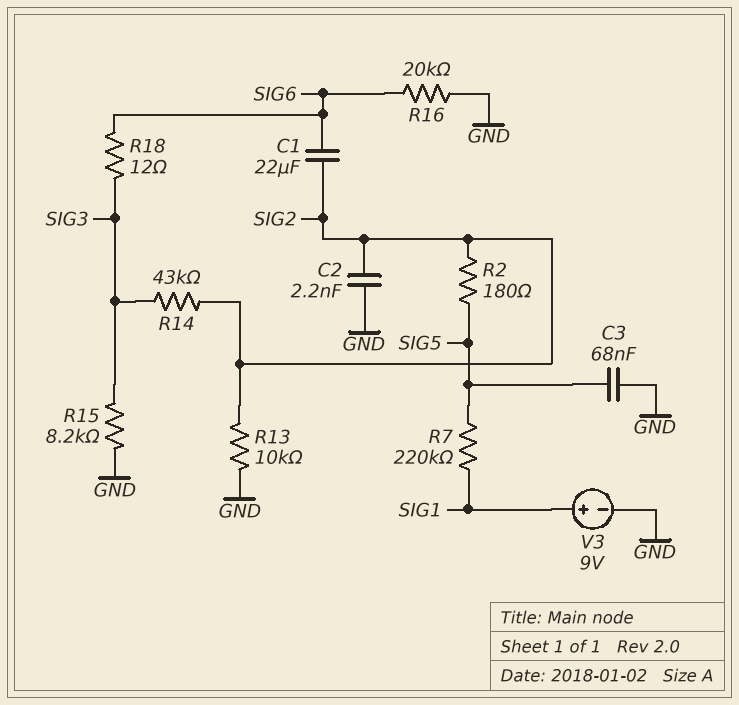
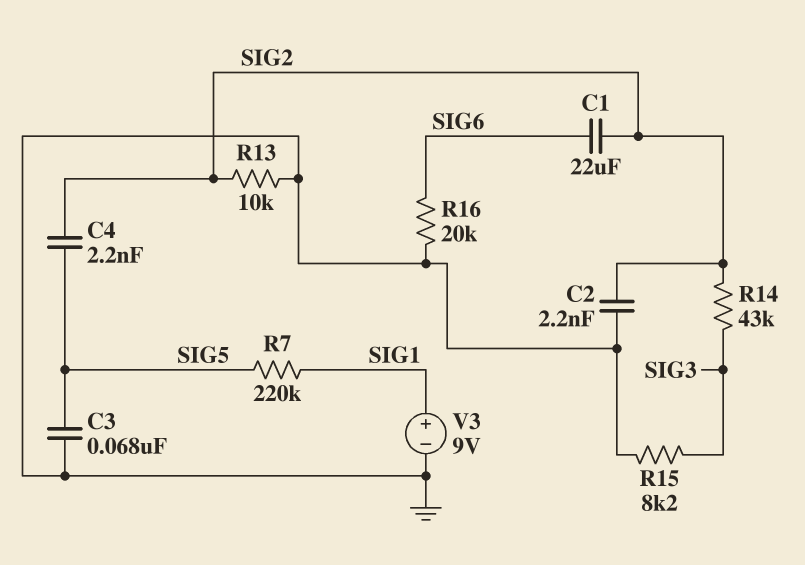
C4: none -> 2.2nF (SIG2, SIG5)
R2: 180 (SIG2, SIG5) -> none
R18: 12 (SIG3, SIG6) -> none

